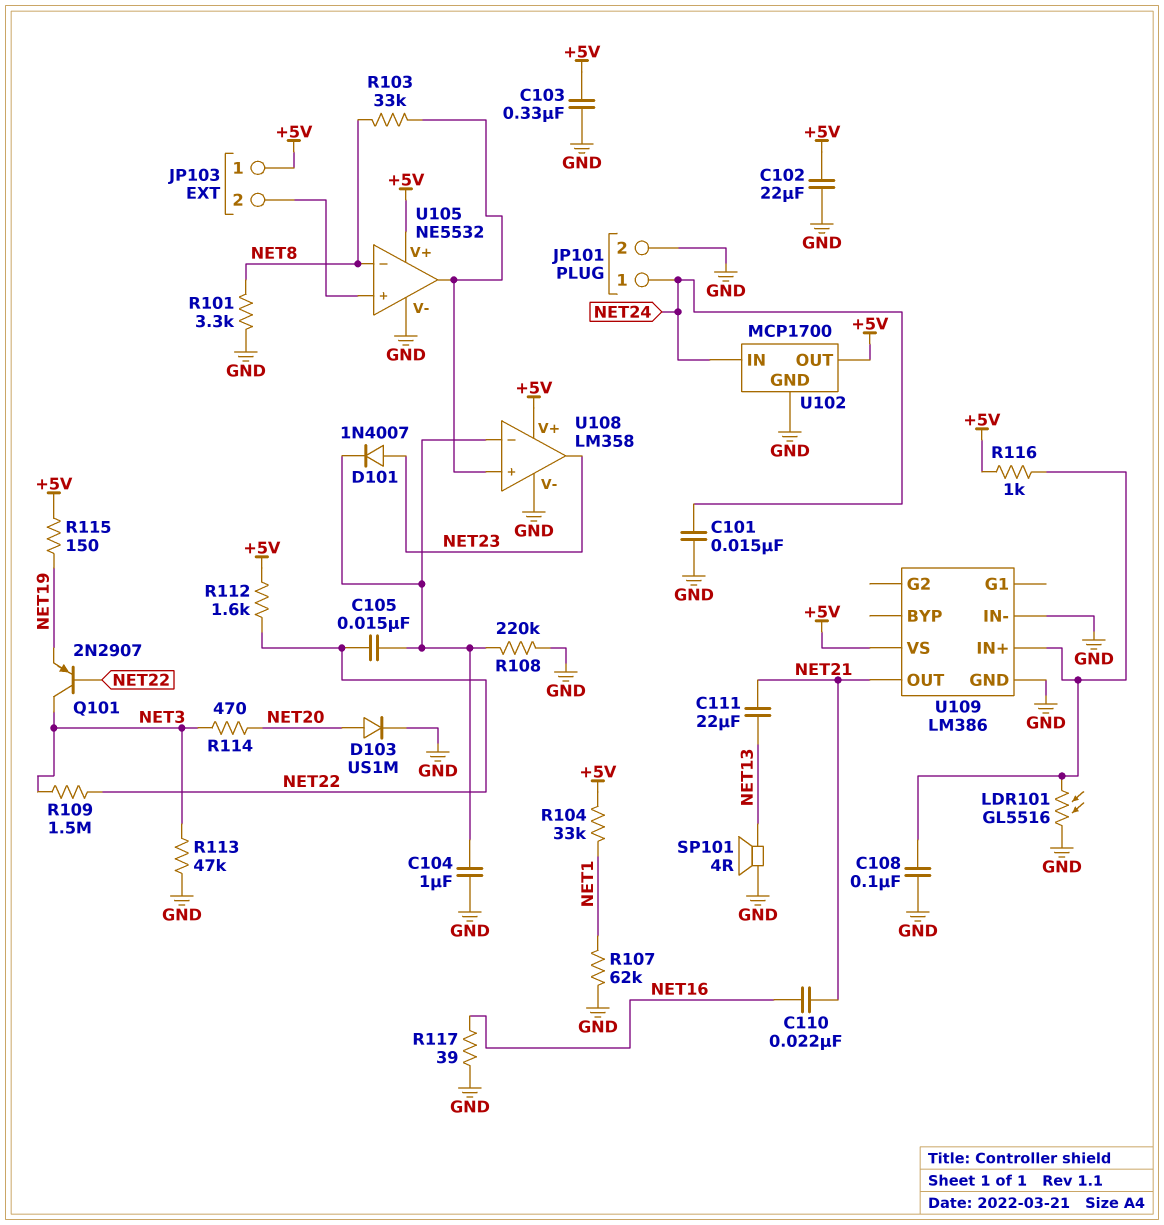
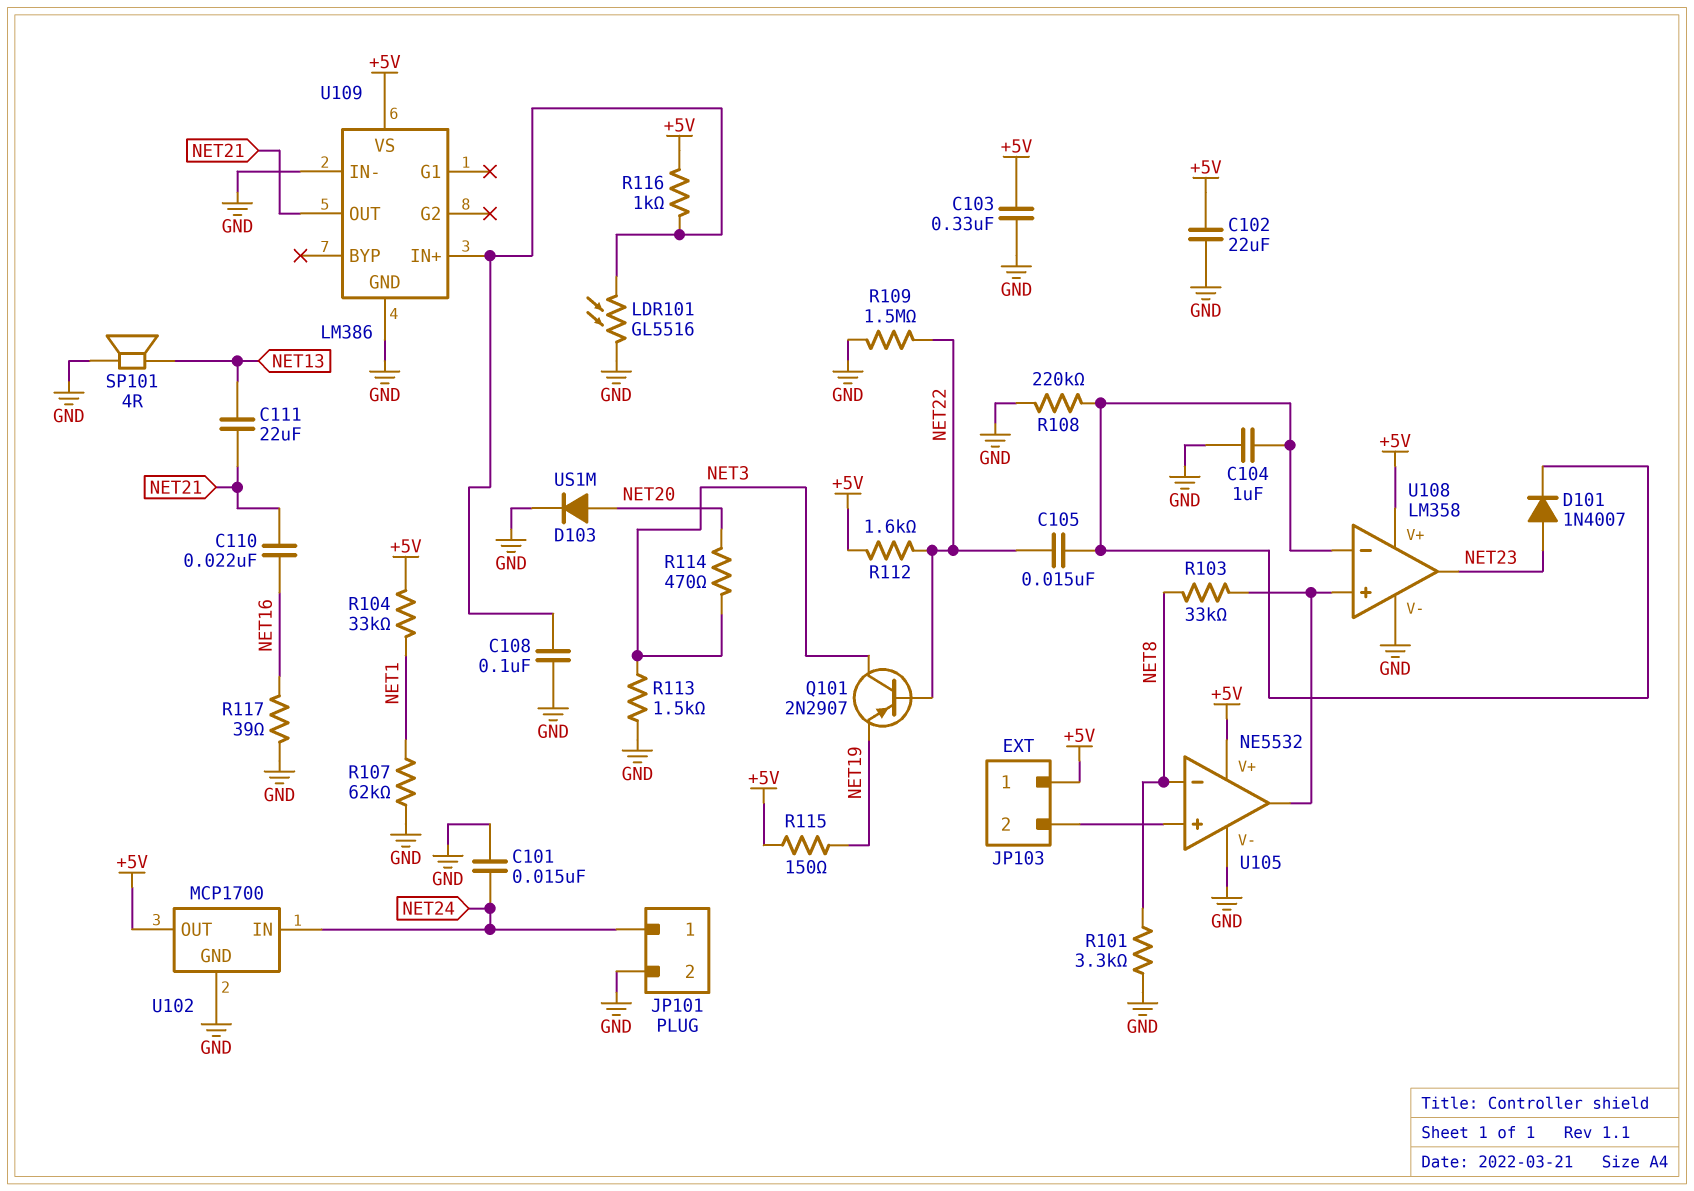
R109: 1.5M (NET3, NET22) -> 1.5M (GND, NET22)
R113: 47k (GND, NET3) -> 1.5k (GND, NET3)

